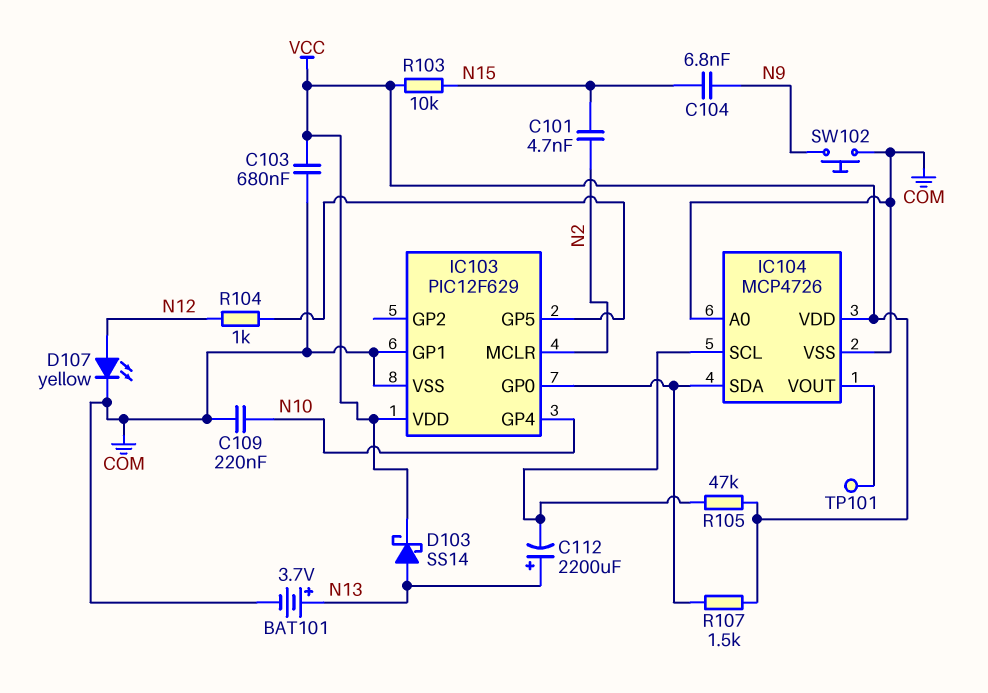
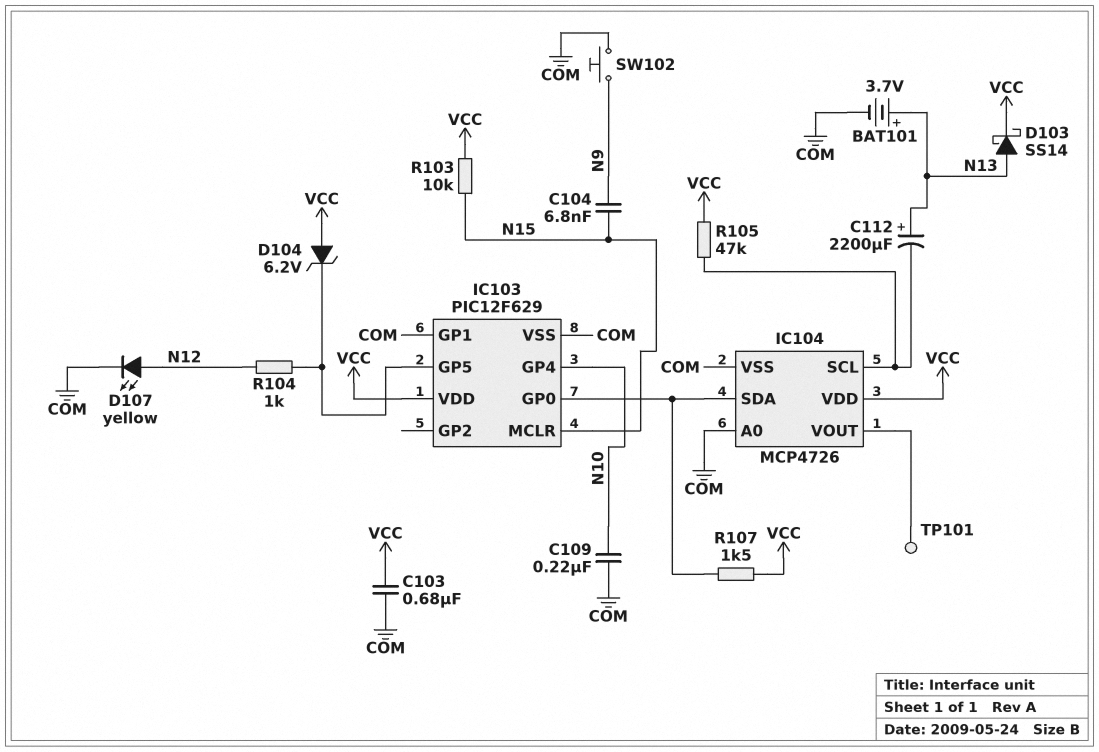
C101: 4.7nF (N2, N15) -> none
D104: none -> zener 6.2V (A VCC, K IC103/GP5)
IC103 pin MCLR: N2 -> N15

